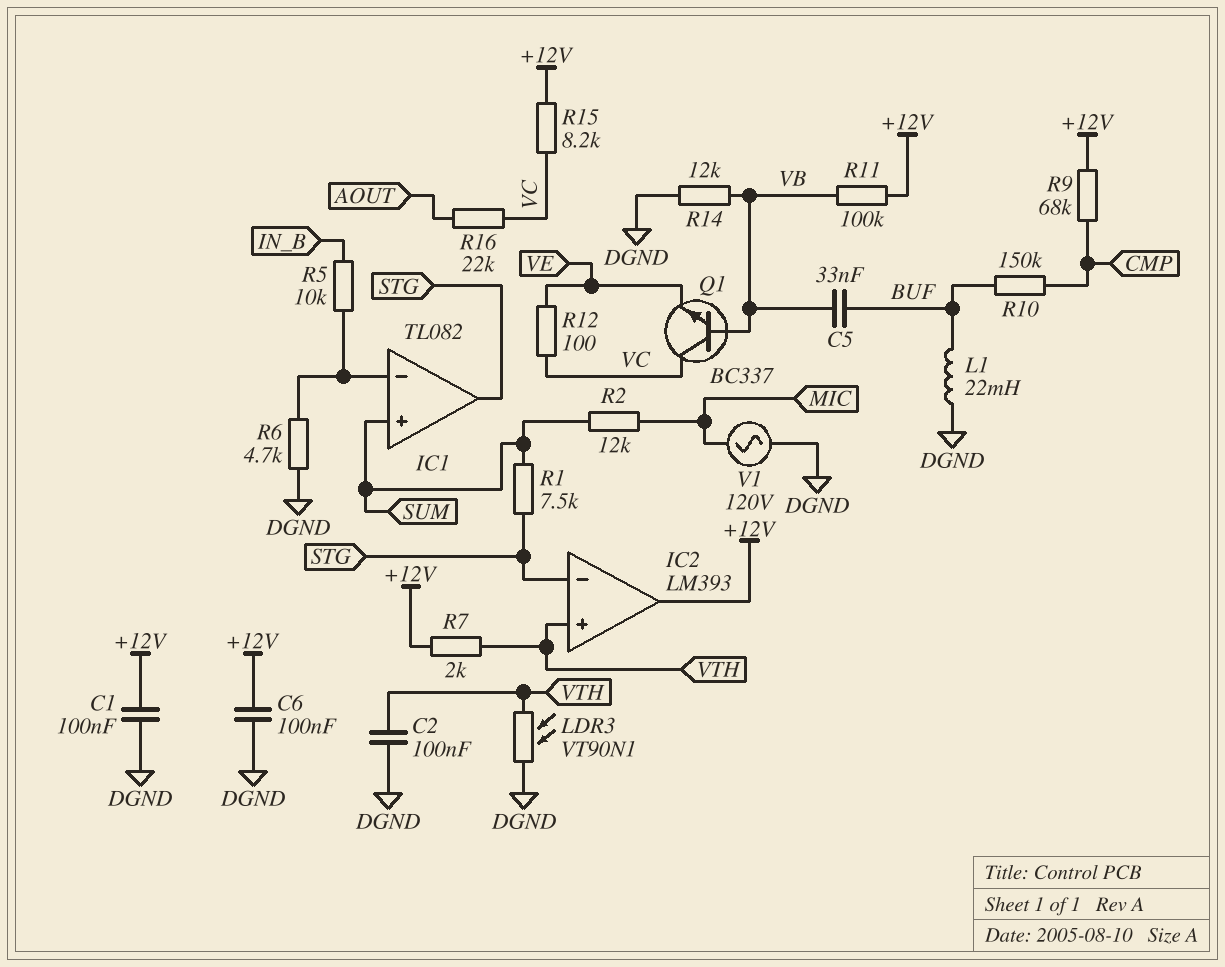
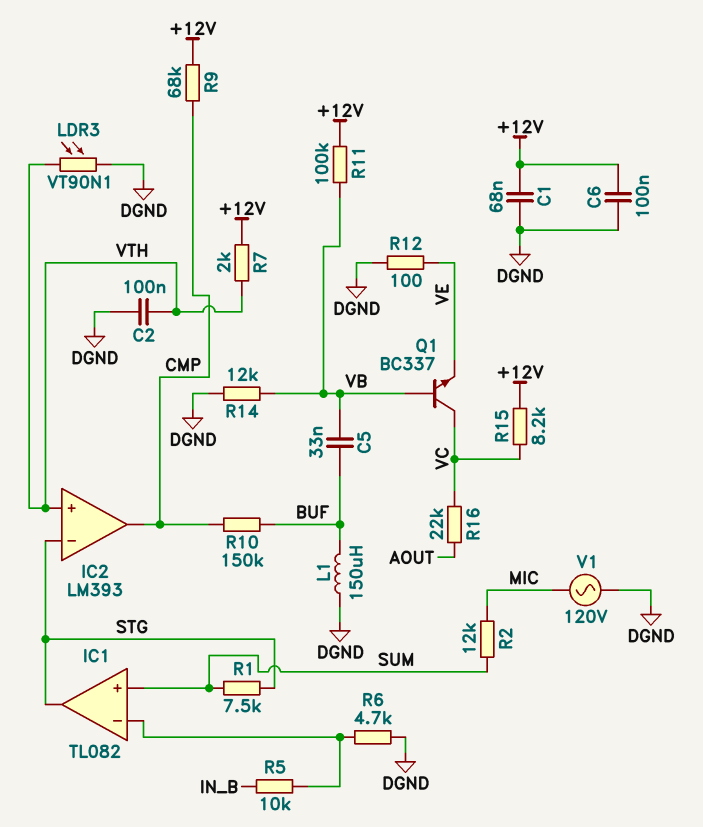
C1: 100nF (+12V, DGND) -> 68nF (+12V, DGND)
IC2 pin out: +12V -> CMP
L1: 22mH (BUF, DGND) -> 150uH (BUF, DGND)
R12: 100 (VC, VE) -> 100 (DGND, VE)

